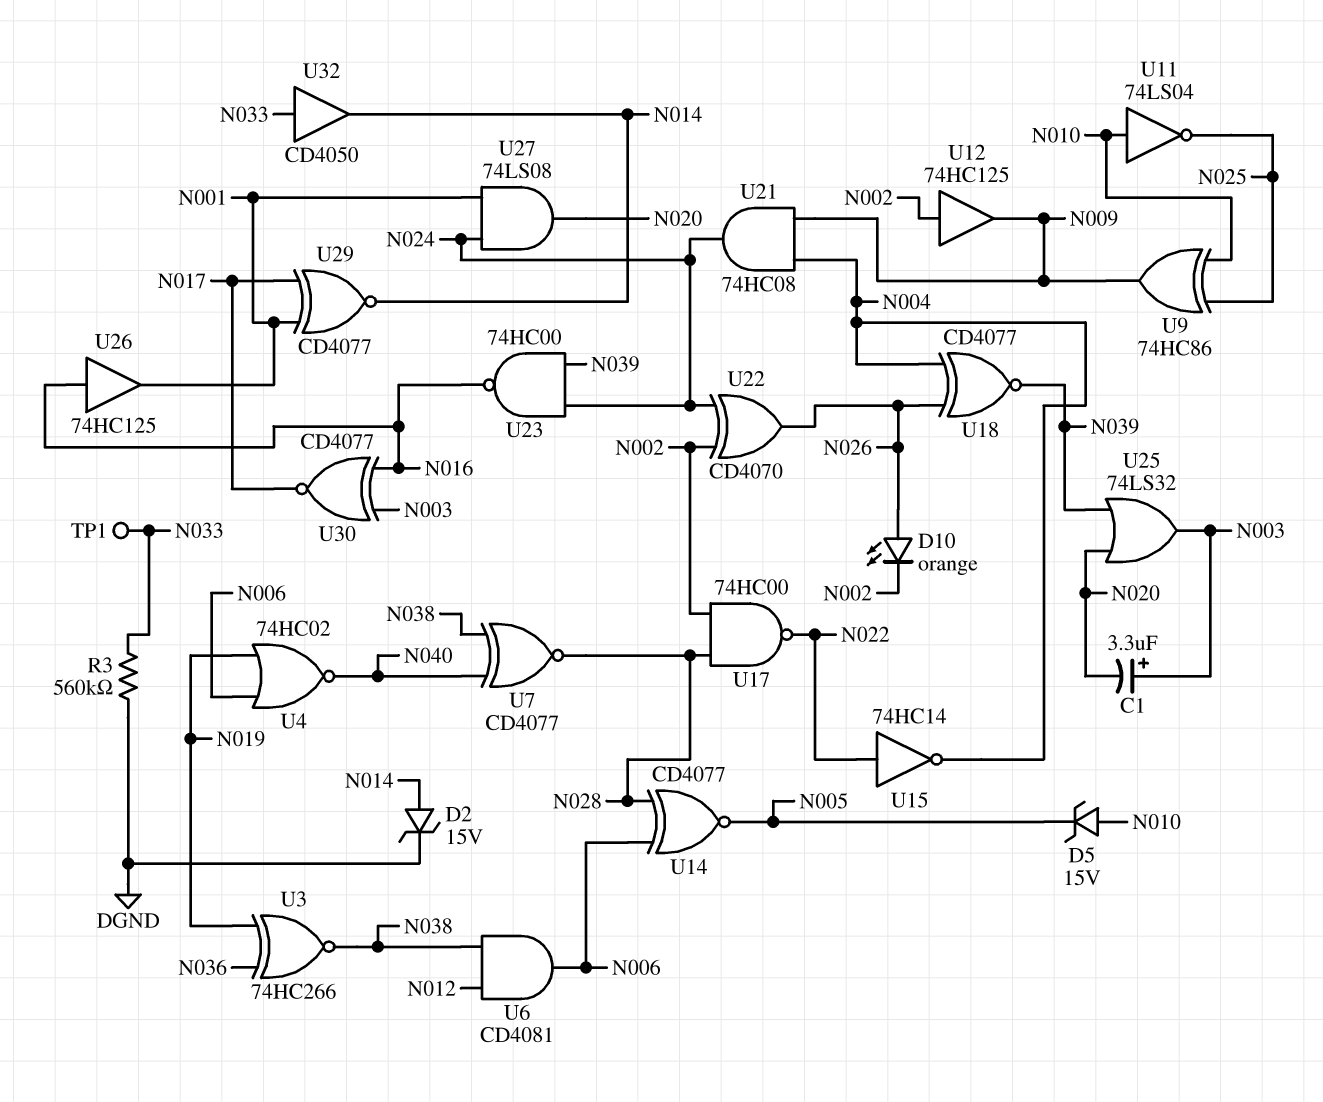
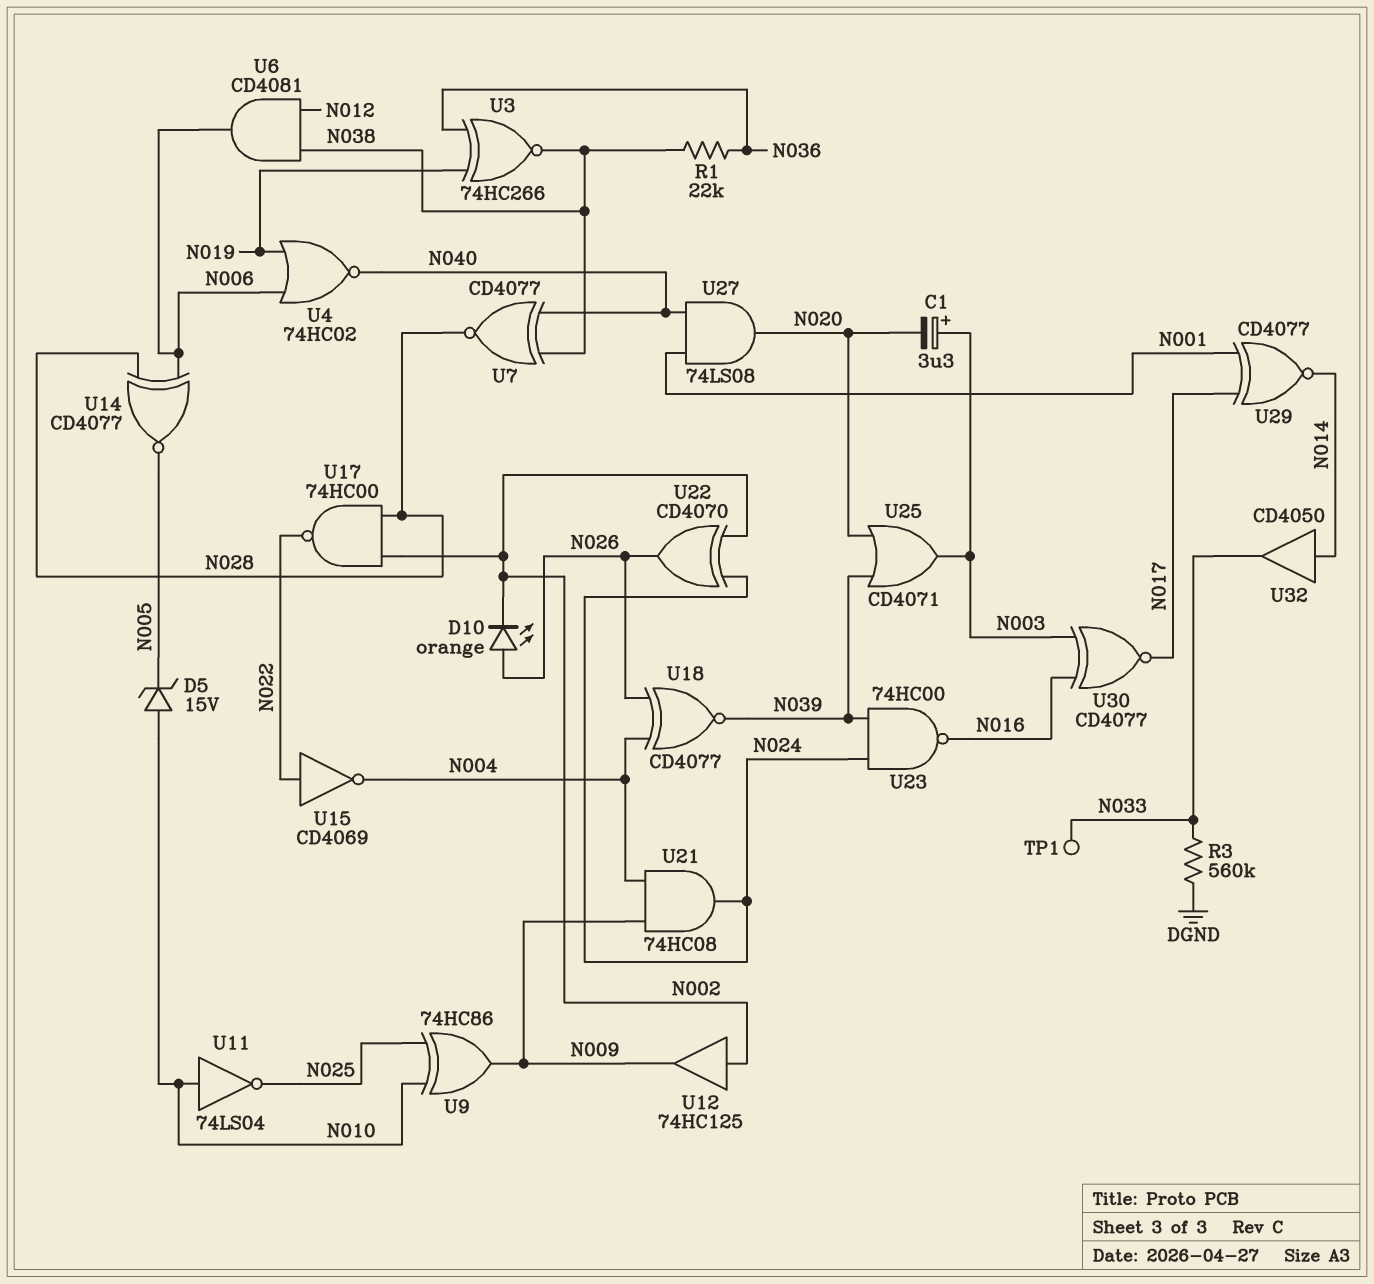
D2: zener 15V (A N014, K DGND) -> none
R1: none -> 22k (N036, N038)
U15: NOT 74HC14 (in N022, out N004) -> NOT CD4069 (in N022, out N004)
U25: OR 74LS32 (in N020, in N039, out N003) -> OR CD4071 (in N020, in N039, out N003)
U26: buffer 74HC125 (in N016, out N001) -> none
U27: AND 74LS08 (in N001, in N024, out N020) -> AND 74LS08 (in N001, in N040, out N020)
U32: buffer CD4050 (in N033, out N014) -> buffer CD4050 (in N014, out N033)

